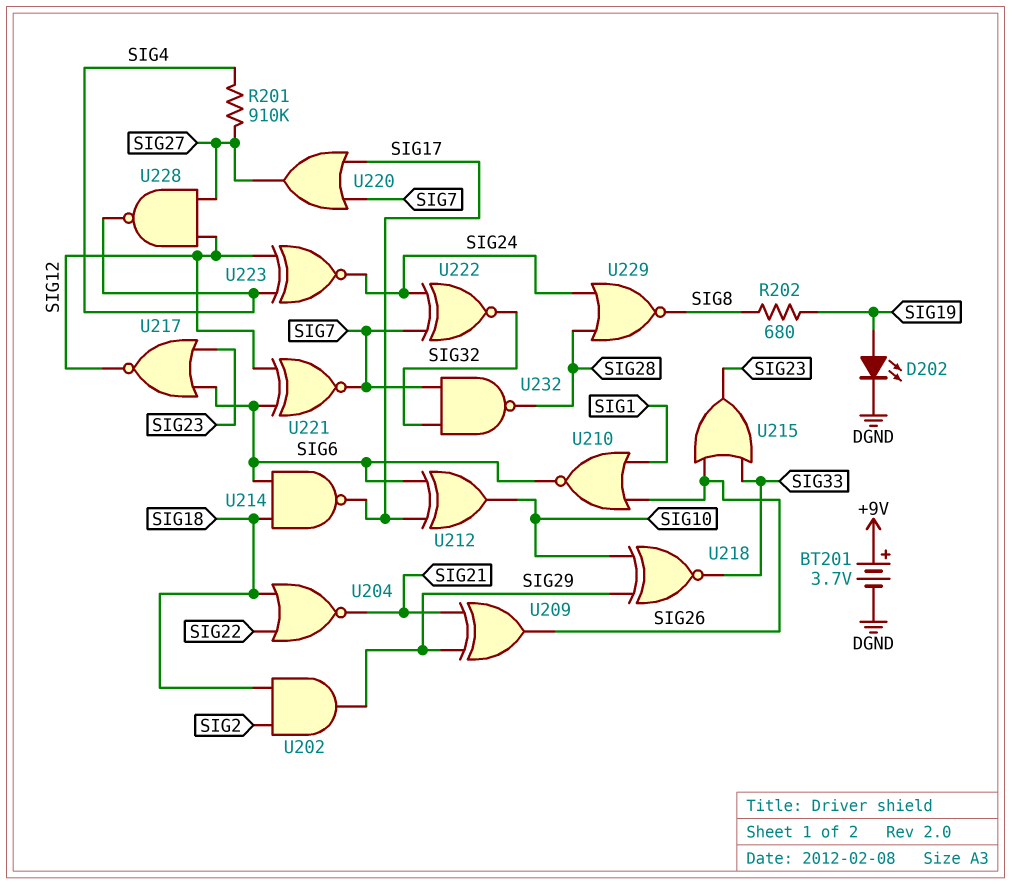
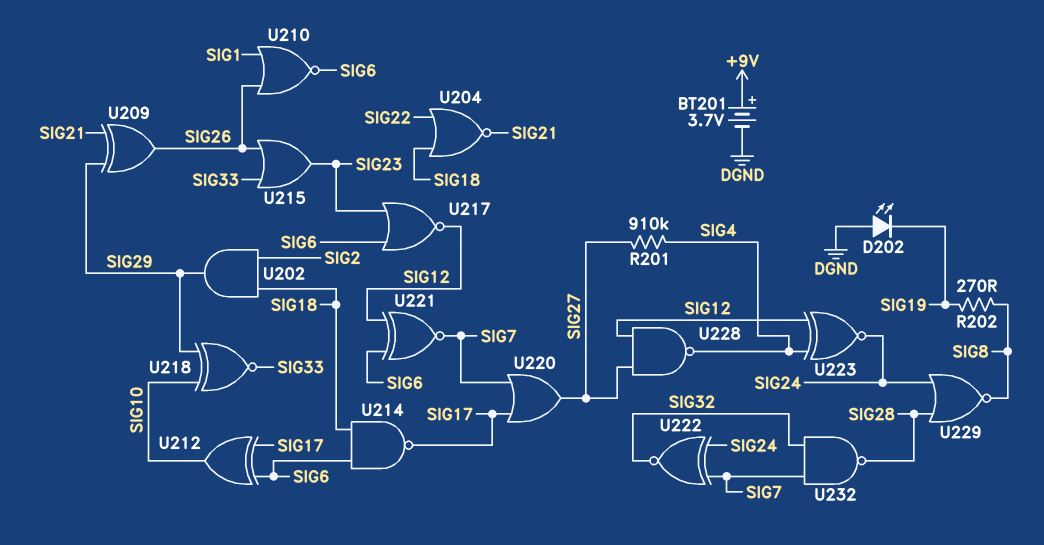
D202: LED (A SIG19, K DGND) -> LED (A DGND, K SIG19)
R202: 680 (SIG8, SIG19) -> 270 (SIG8, SIG19)

